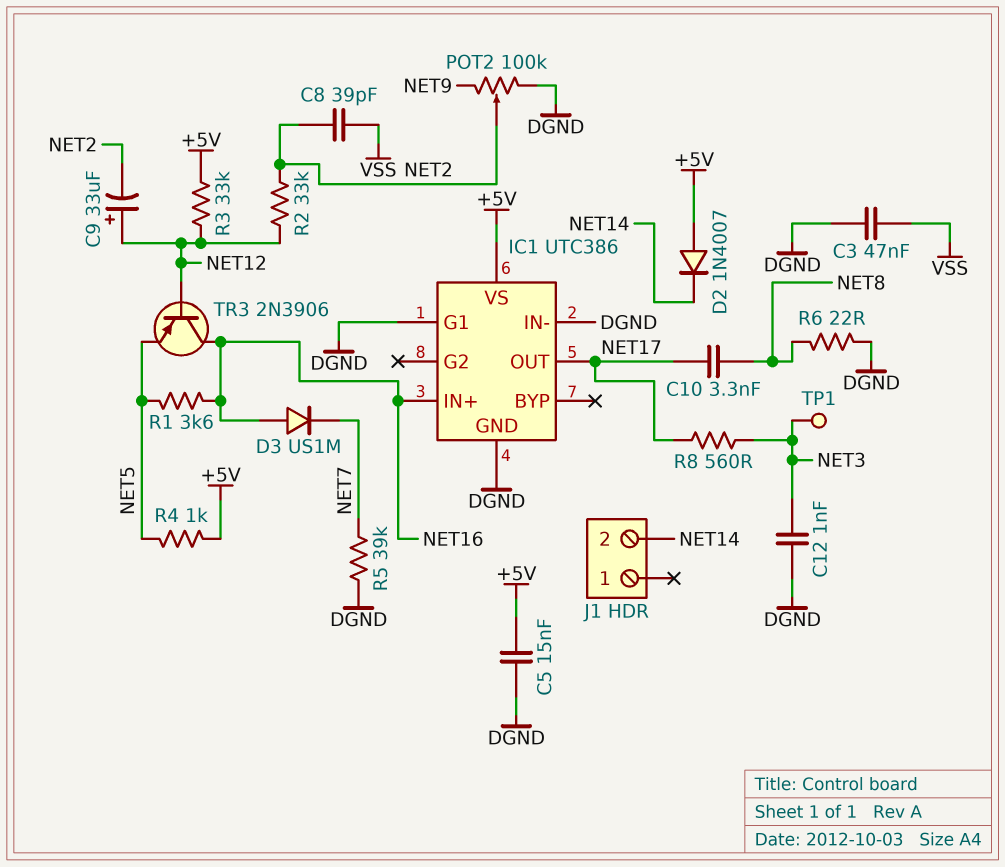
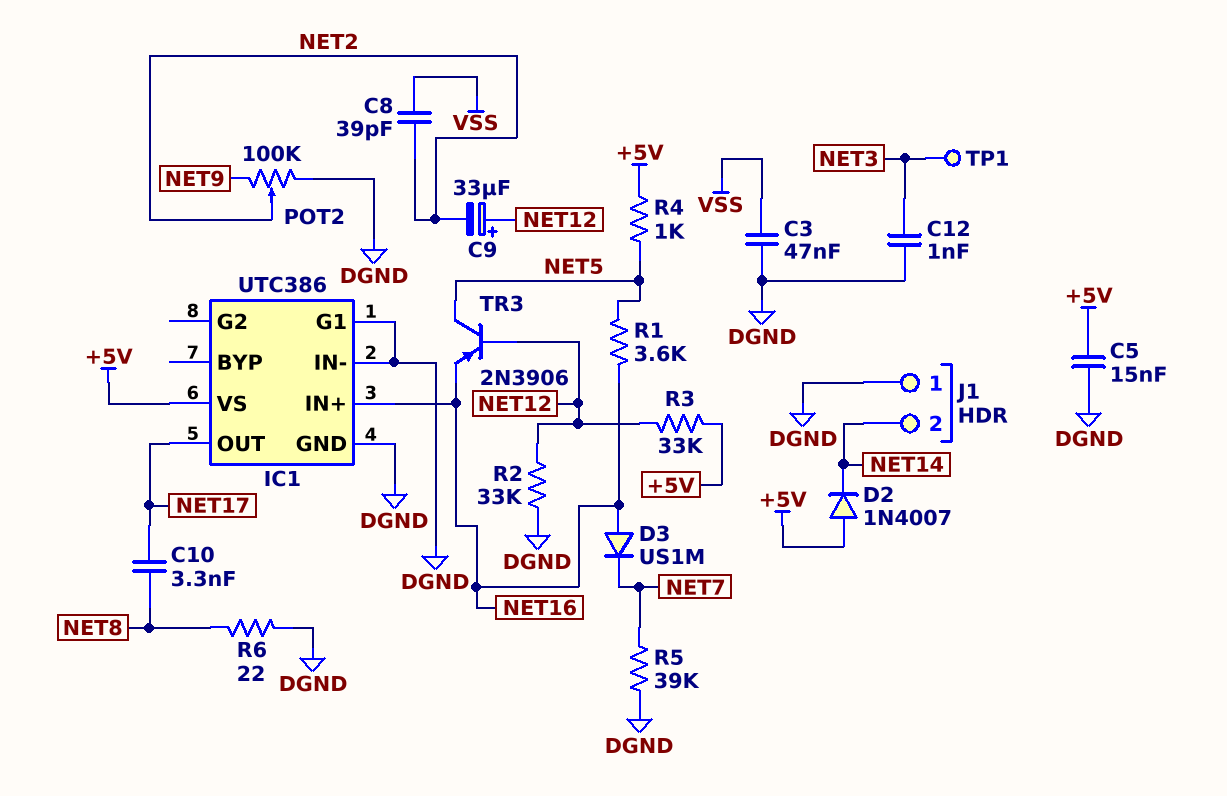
J1 pin 1: none -> DGND
R2: 33k (NET2, NET12) -> 33k (DGND, NET12)
R8: 560 (NET3, NET17) -> none
TR3: PNP 2N3906 (B NET12, C NET16, E NET5) -> PNP 2N3906 (B NET12, C NET5, E NET16)

